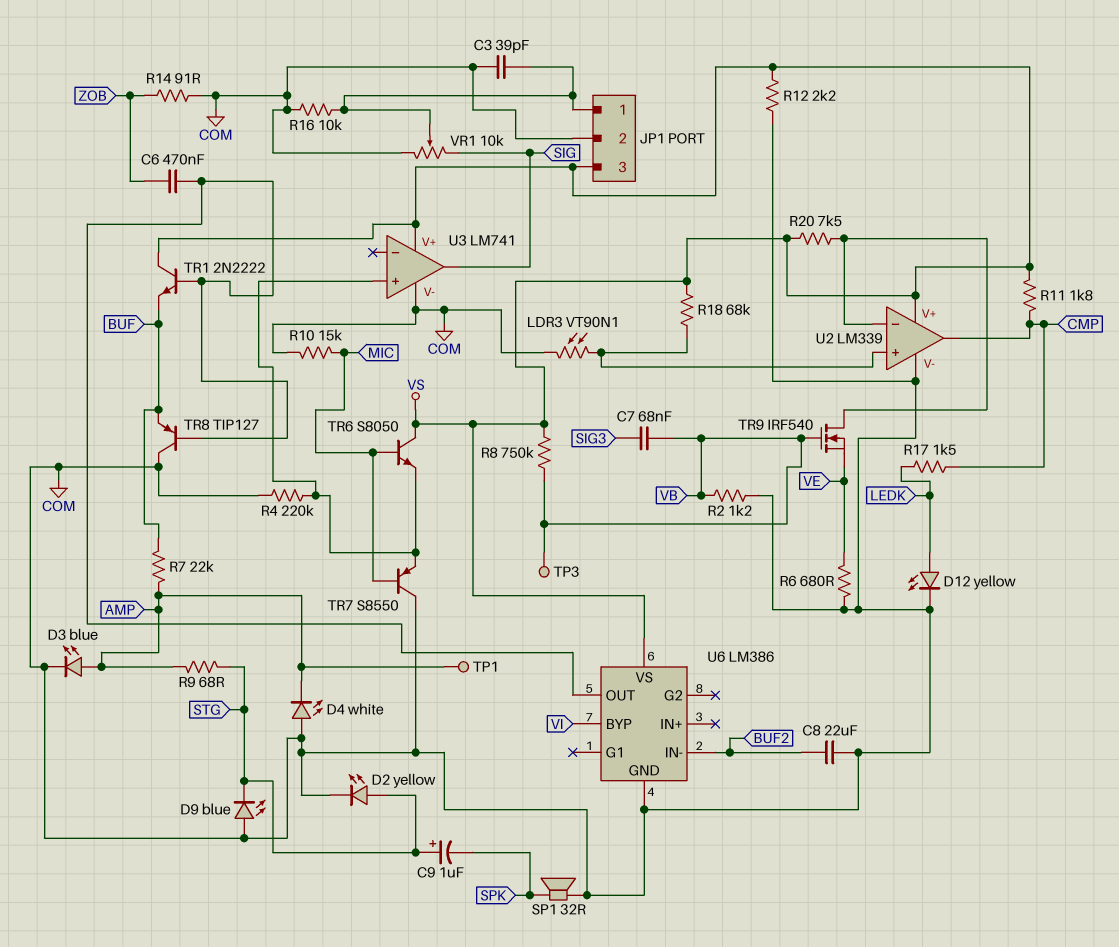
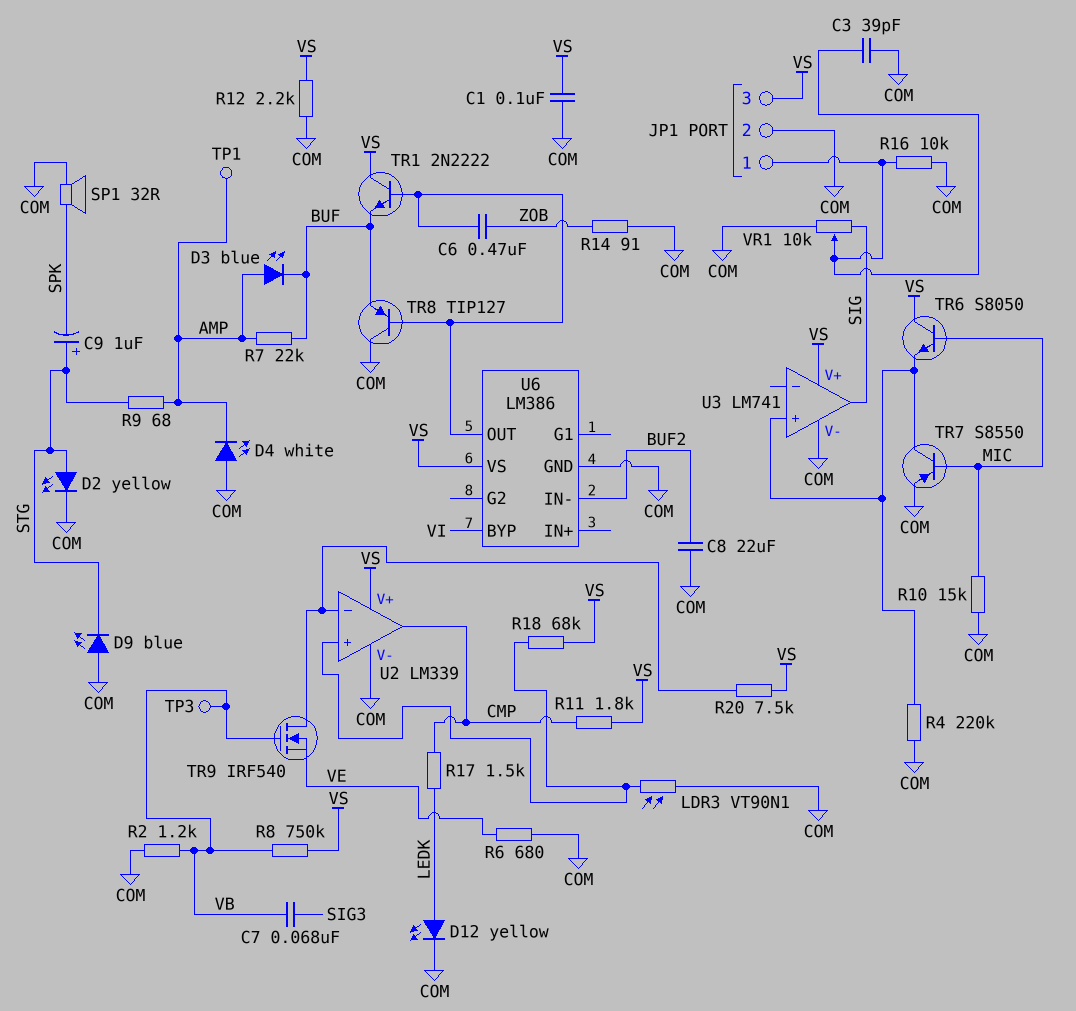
C1: none -> 100nF (COM, VS)
D3: LED blue (A AMP, K COM) -> LED blue (A AMP, K BUF)
TR7: PNP S8550 (B MIC, C COM, E U3/in+) -> PNP S8550 (B MIC, C U3/in+, E COM)

